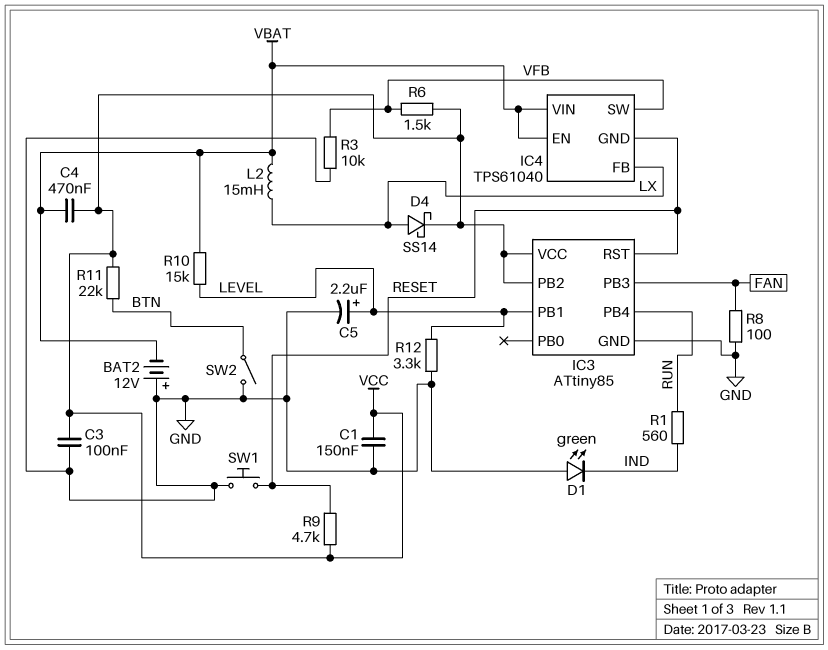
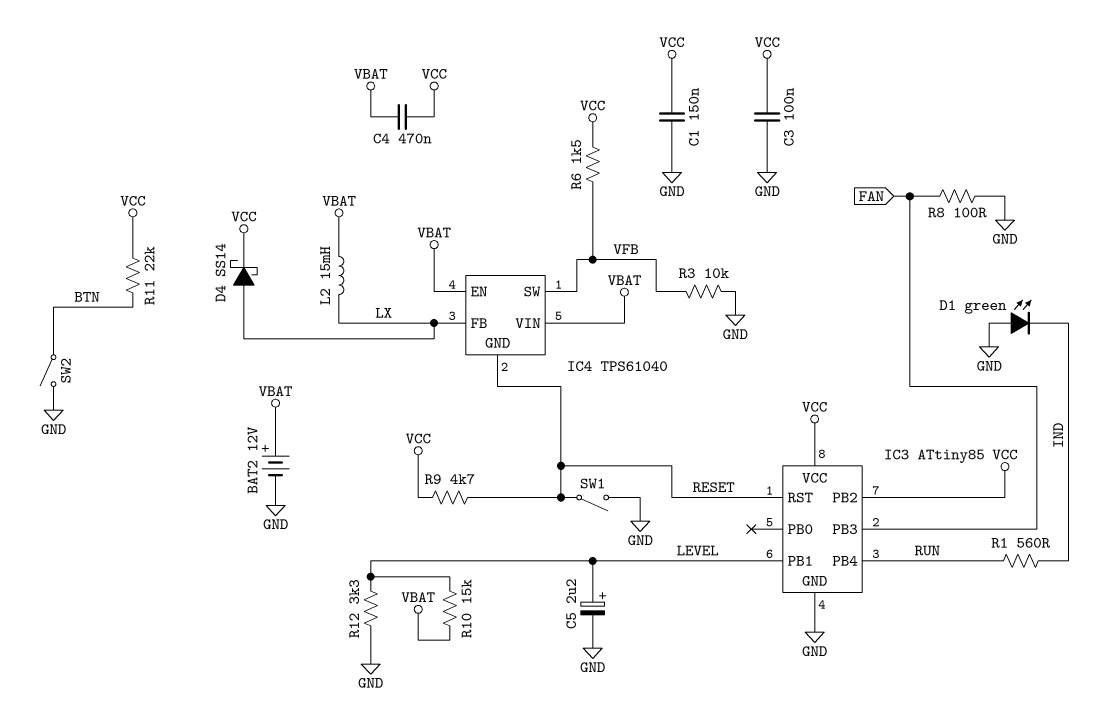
BAT2: 12V (plus GND, minus VBAT) -> 12V (plus VBAT, minus GND)
SW1: button (GND, RESET) -> switch (GND, RESET)

